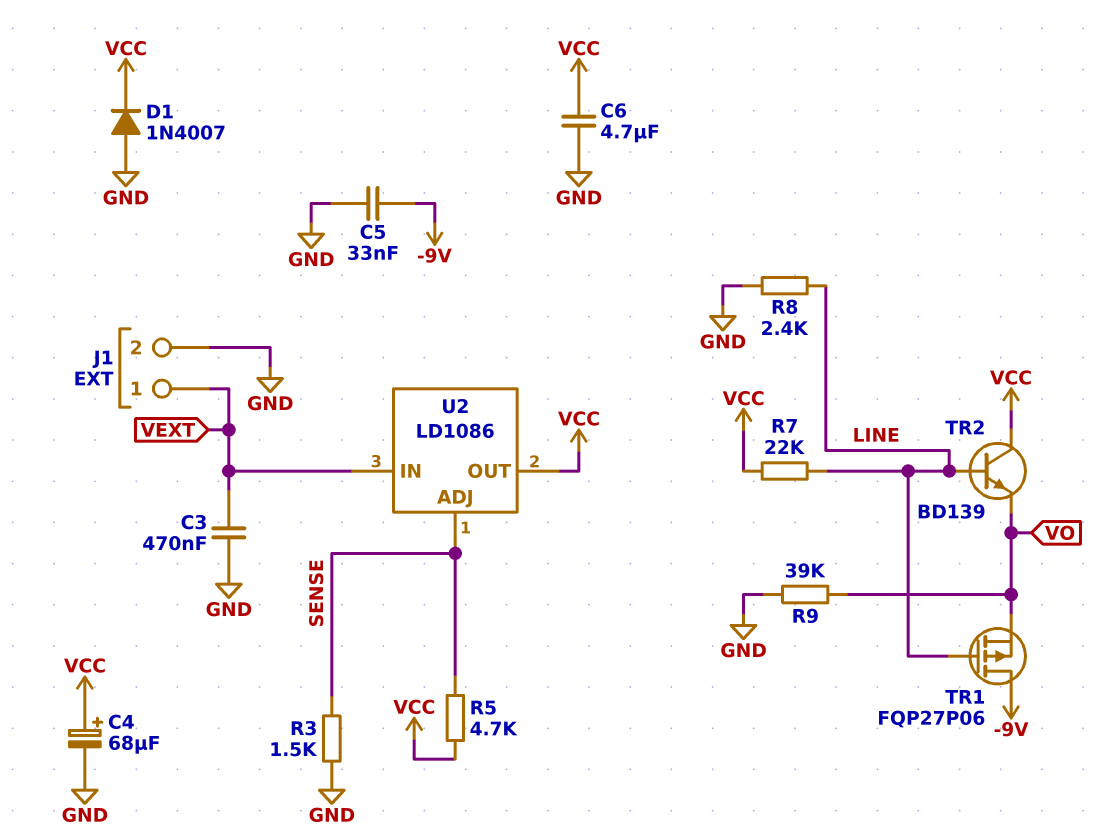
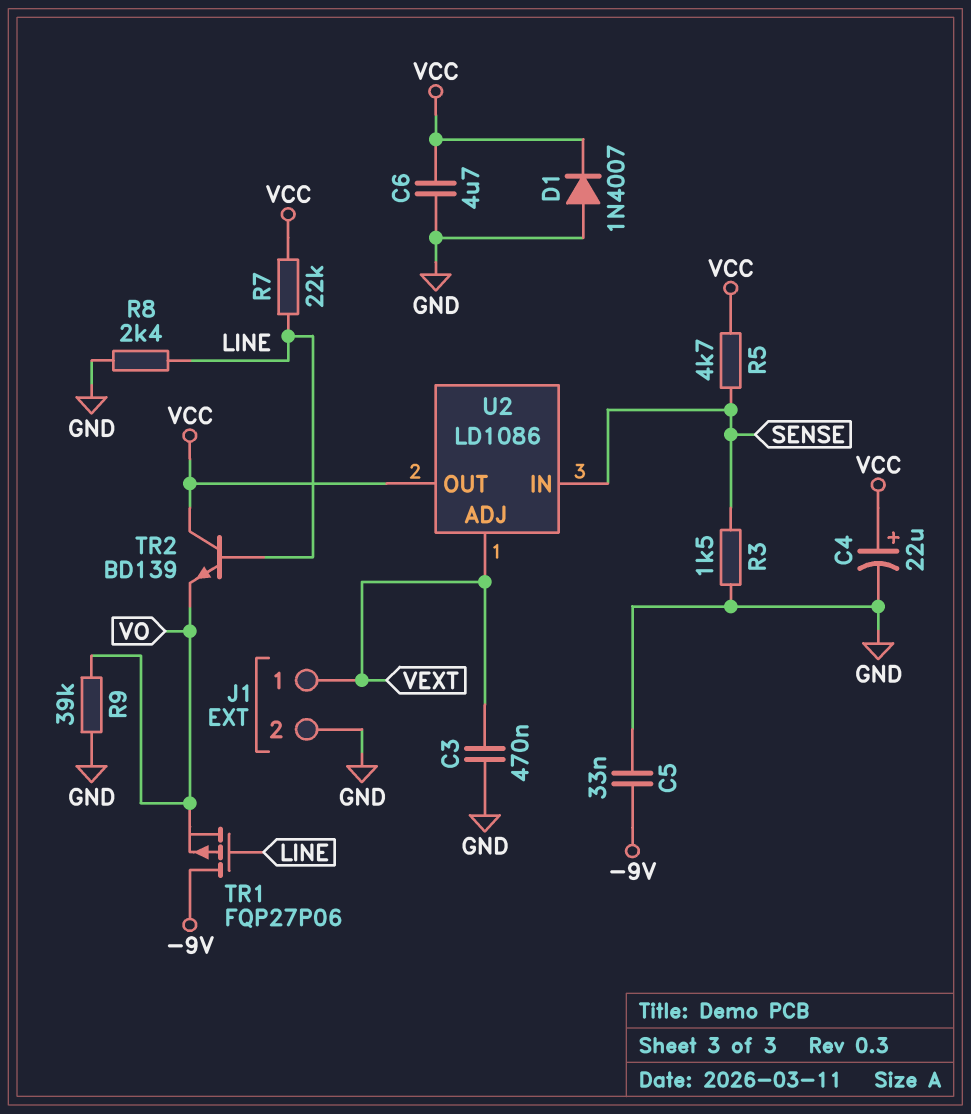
C4: 68uF (plus VCC, minus GND) -> 22uF (plus VCC, minus GND)
U2 pin ADJ: SENSE -> VEXT
U2 pin IN: VEXT -> SENSE

